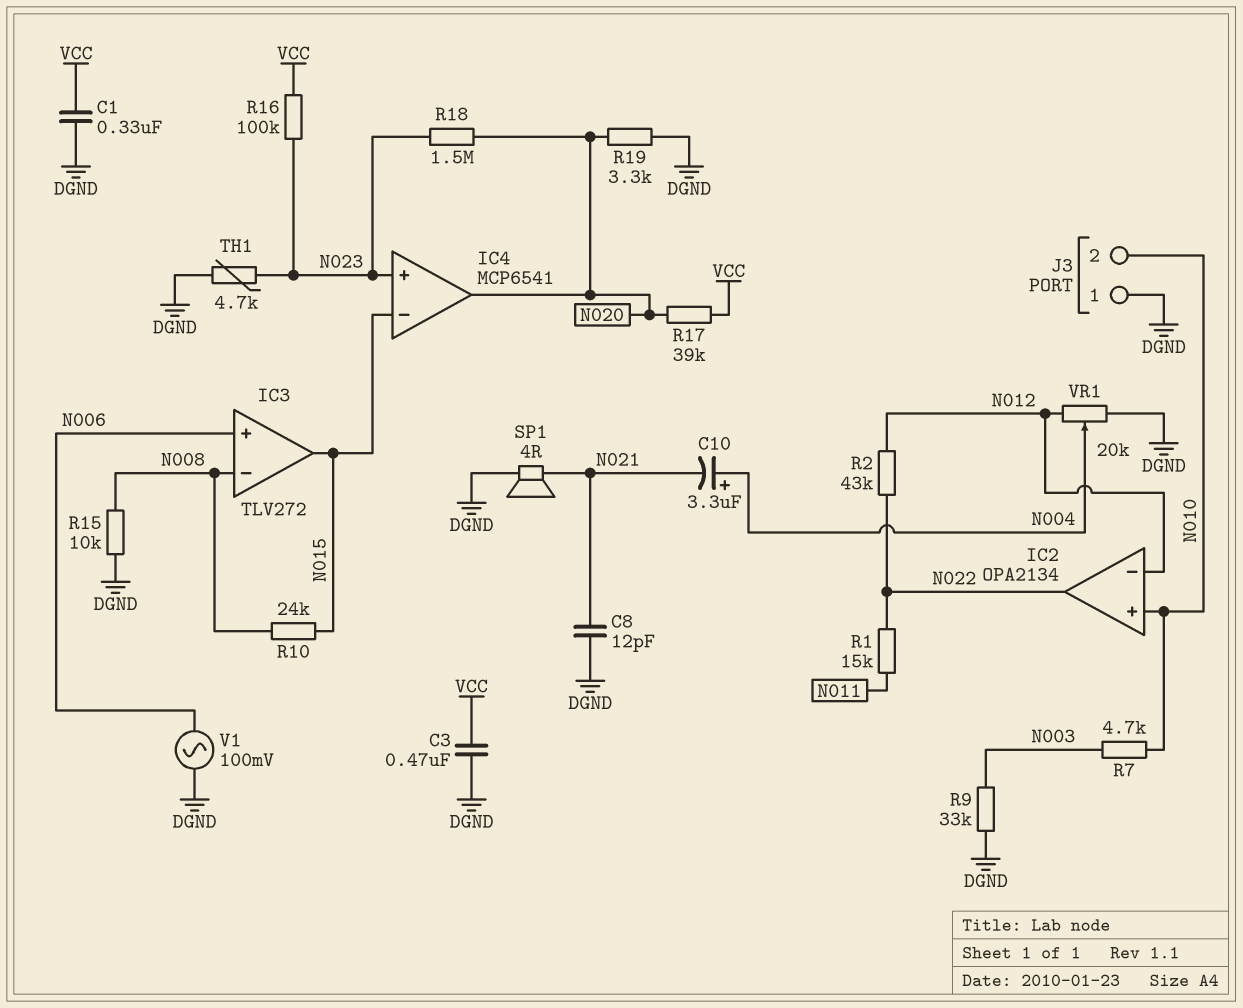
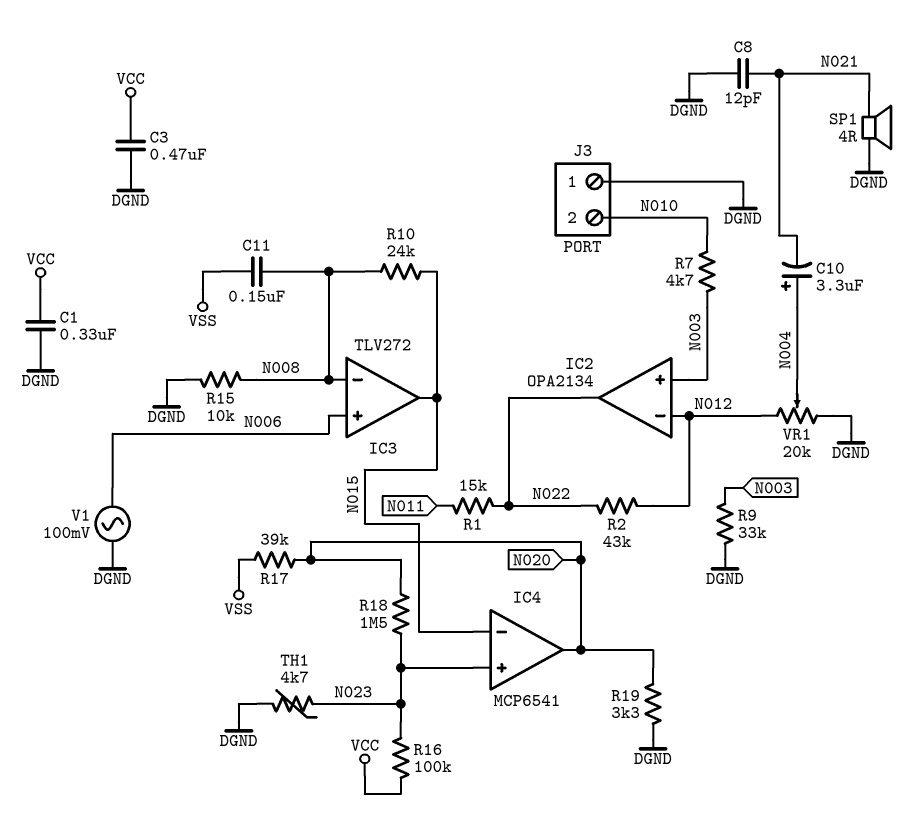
C11: none -> 150nF (N008, VSS)
IC2 pin in+: N010 -> N003
R17: 39k (N020, VCC) -> 39k (N020, VSS)

